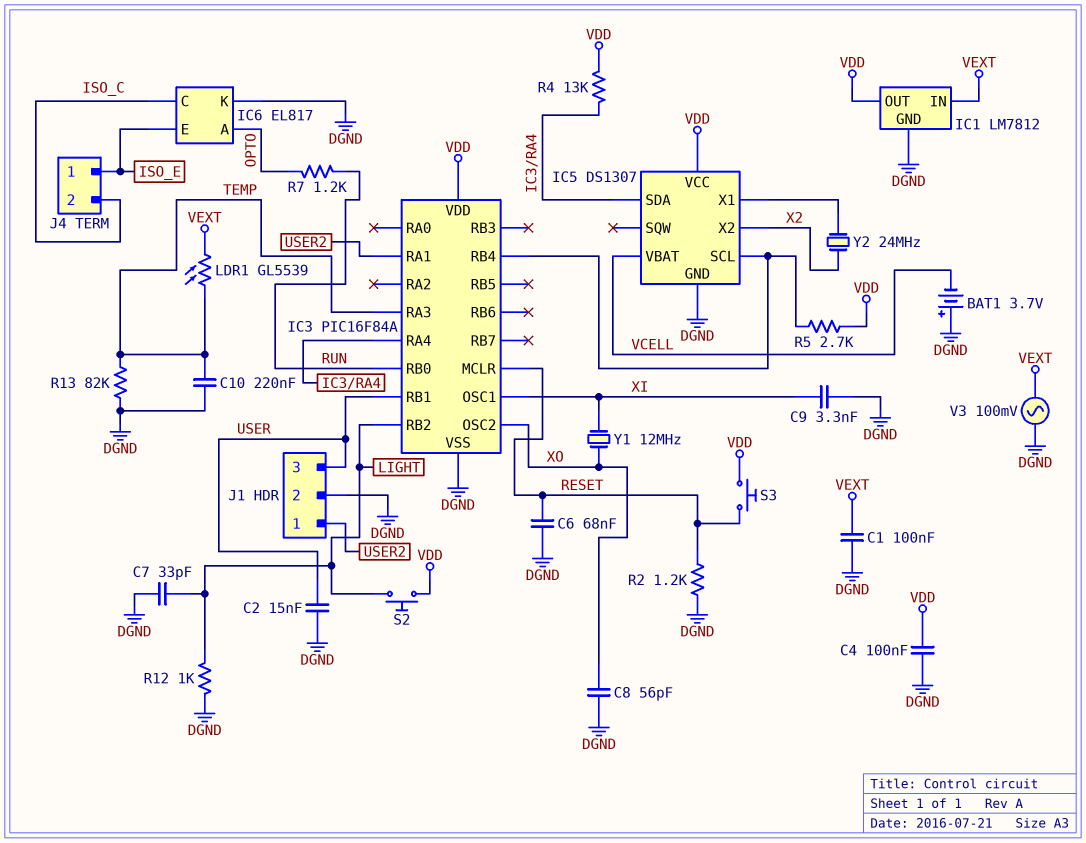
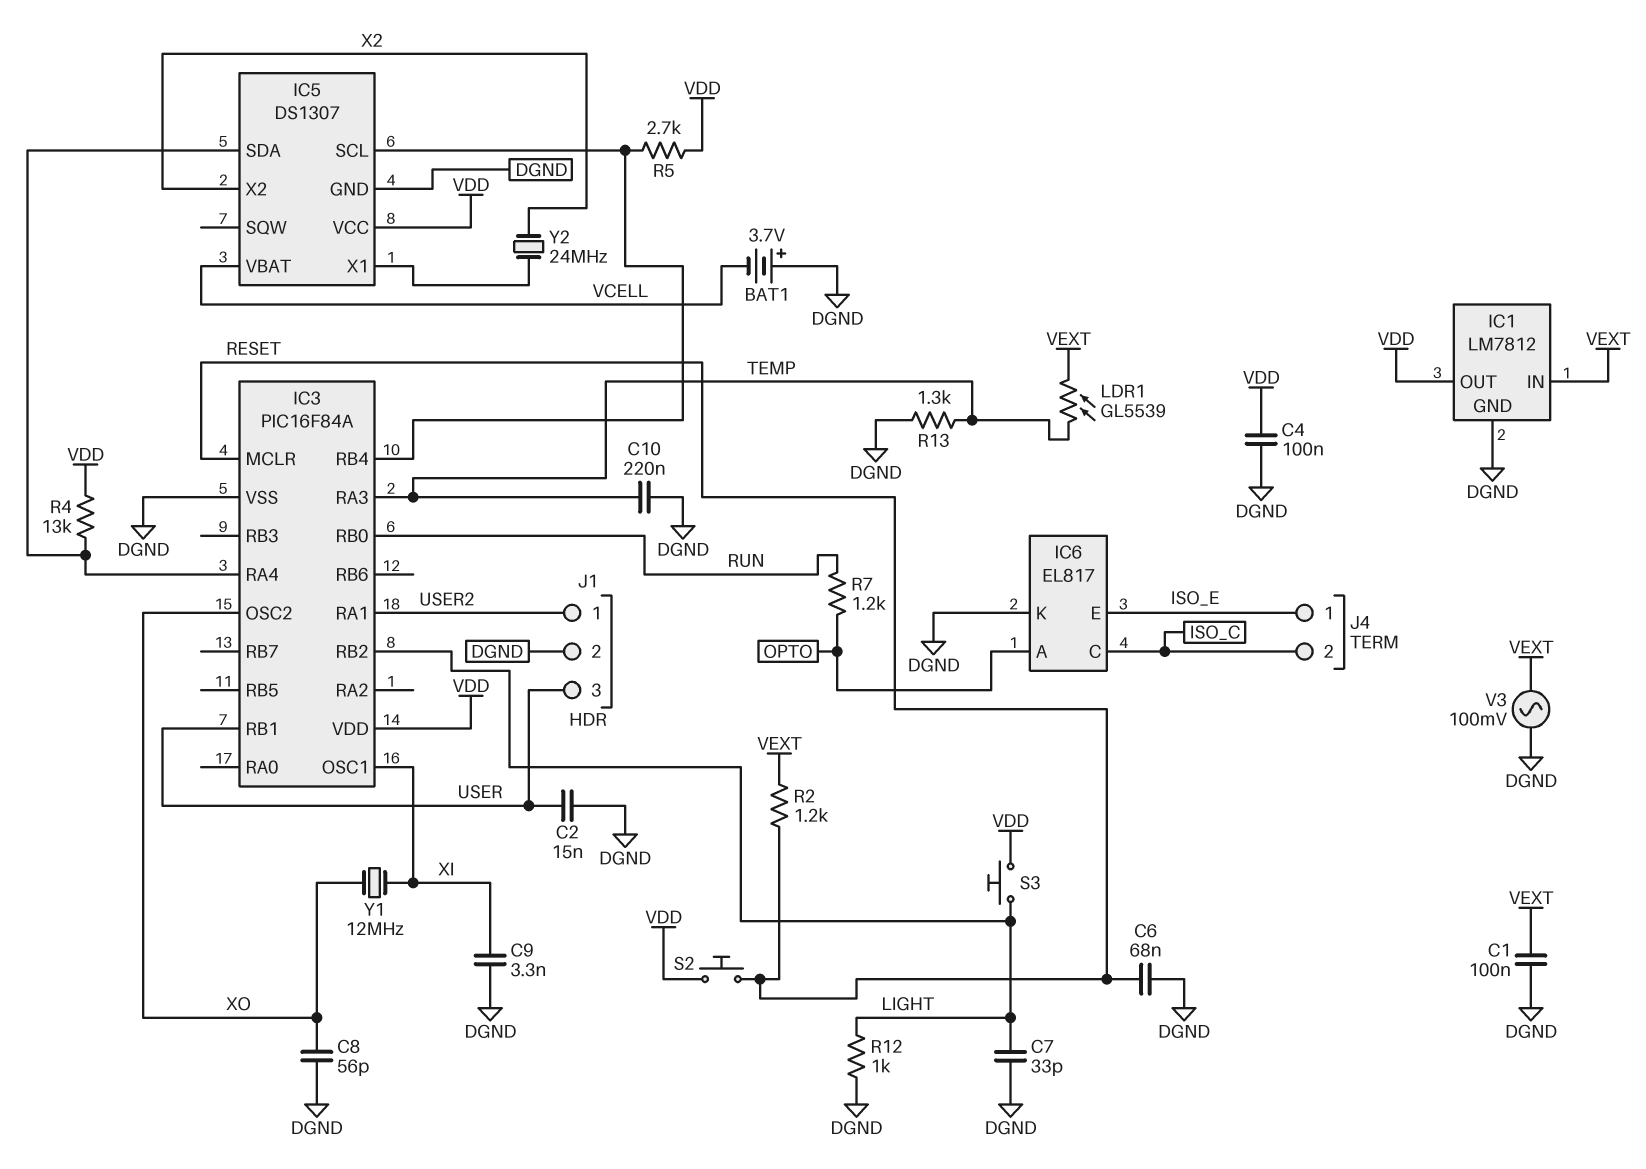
R2: 1.2k (DGND, RESET) -> 1.2k (RESET, VEXT)
R13: 82k (DGND, TEMP) -> 1.3k (DGND, TEMP)
S2: button (LIGHT, VDD) -> button (RESET, VDD)
S3: button (RESET, VDD) -> button (LIGHT, VDD)

